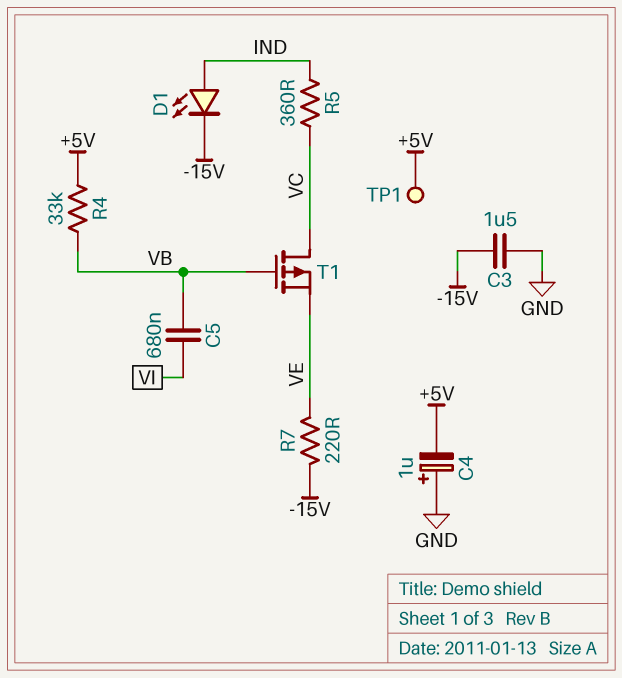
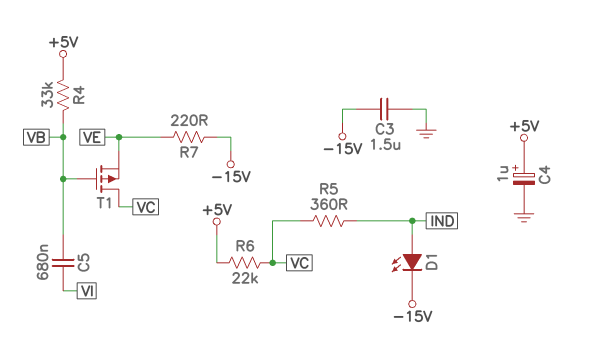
C4: 1uF (plus GND, minus +5V) -> 1uF (plus +5V, minus GND)
R6: none -> 22k (+5V, VC)
TP1: test point (+5V) -> none

